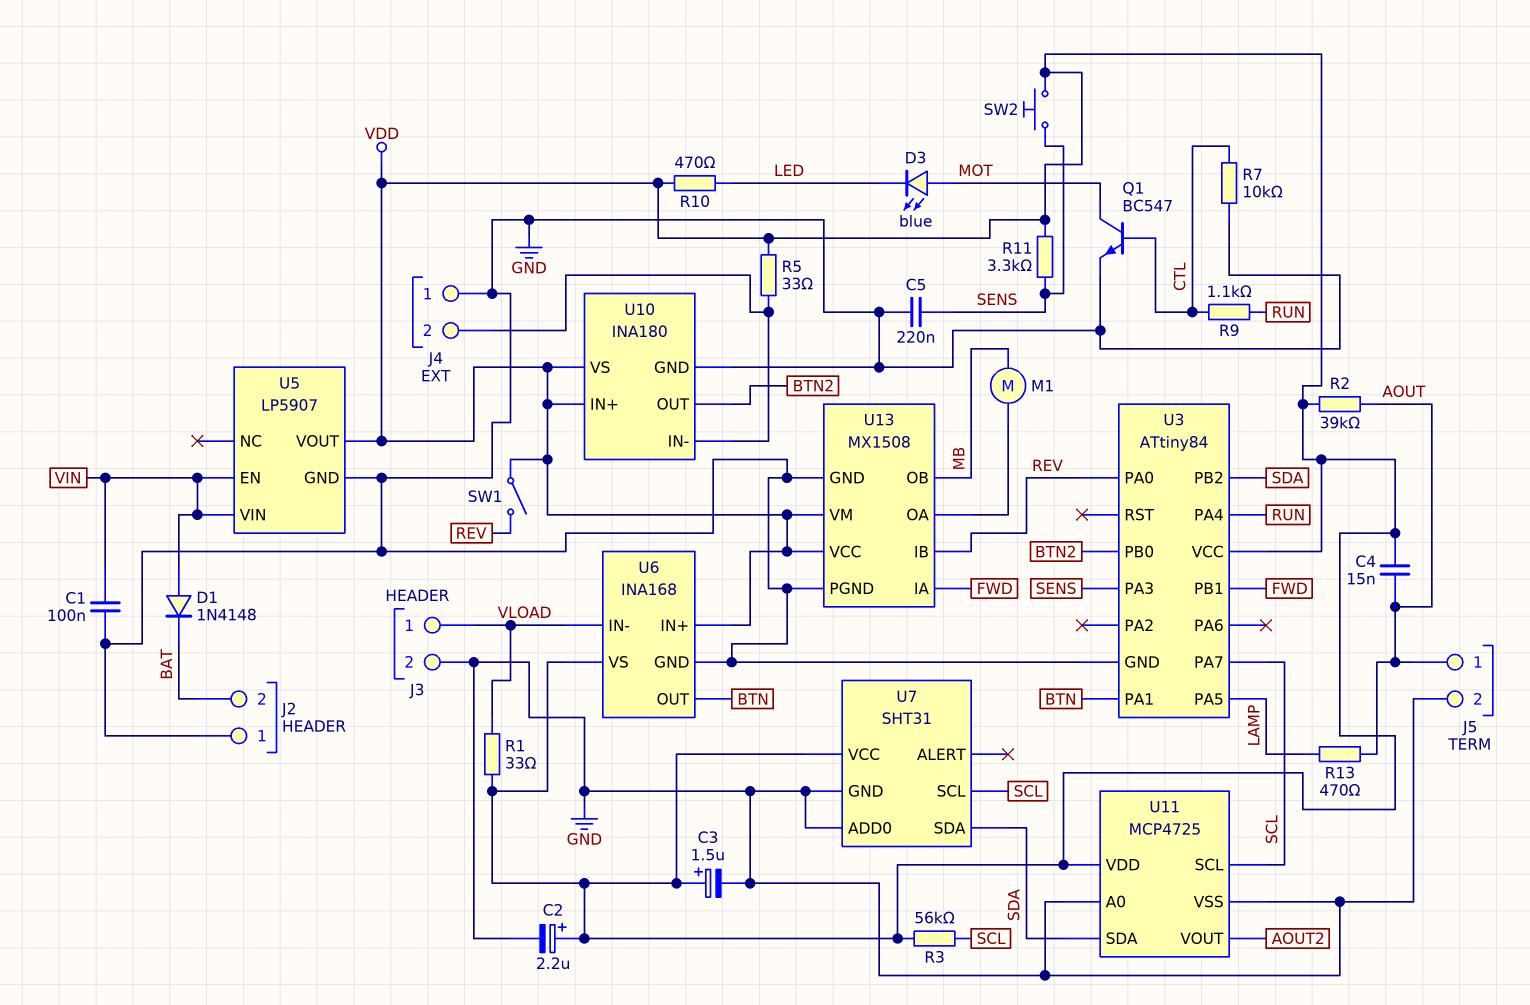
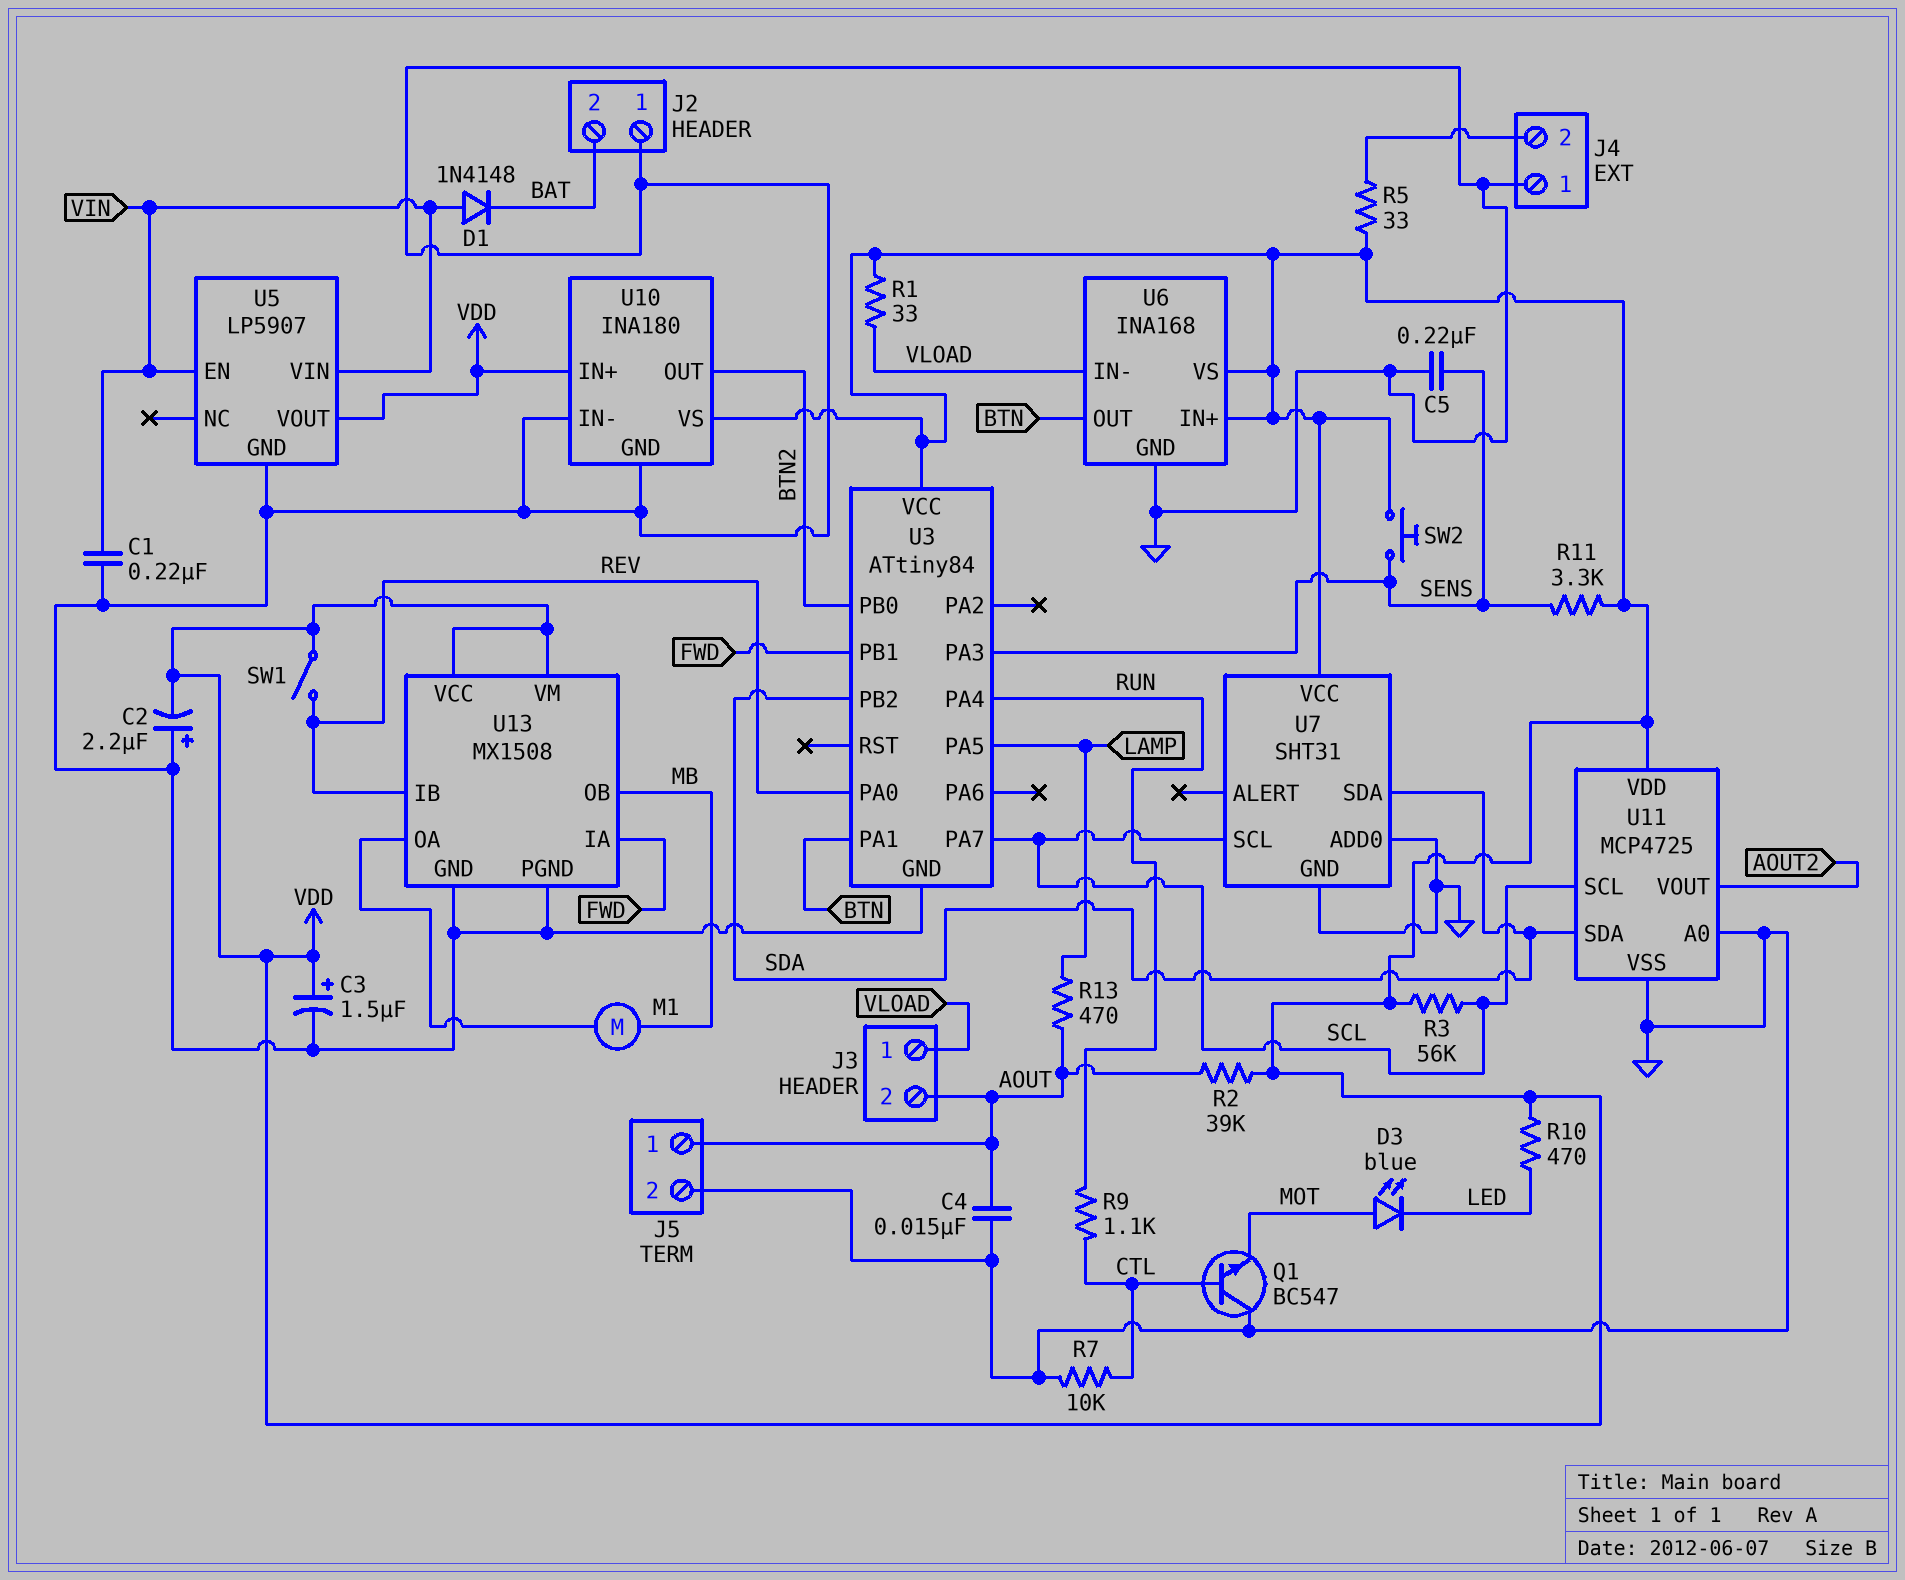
C1: 100nF (GND, VIN) -> 220nF (GND, VIN)
C2: 2.2uF (plus VDD, minus GND) -> 2.2uF (plus GND, minus VDD)
C4: 15nF (AOUT, VDD) -> 15nF (AOUT, GND)
J3 pin 2: GND -> AOUT
Q1: NPN BC547 (B CTL, C MOT, E GND) -> NPN BC547 (B CTL, C GND, E MOT)
U10 pin IN-: J4/2 -> GND

